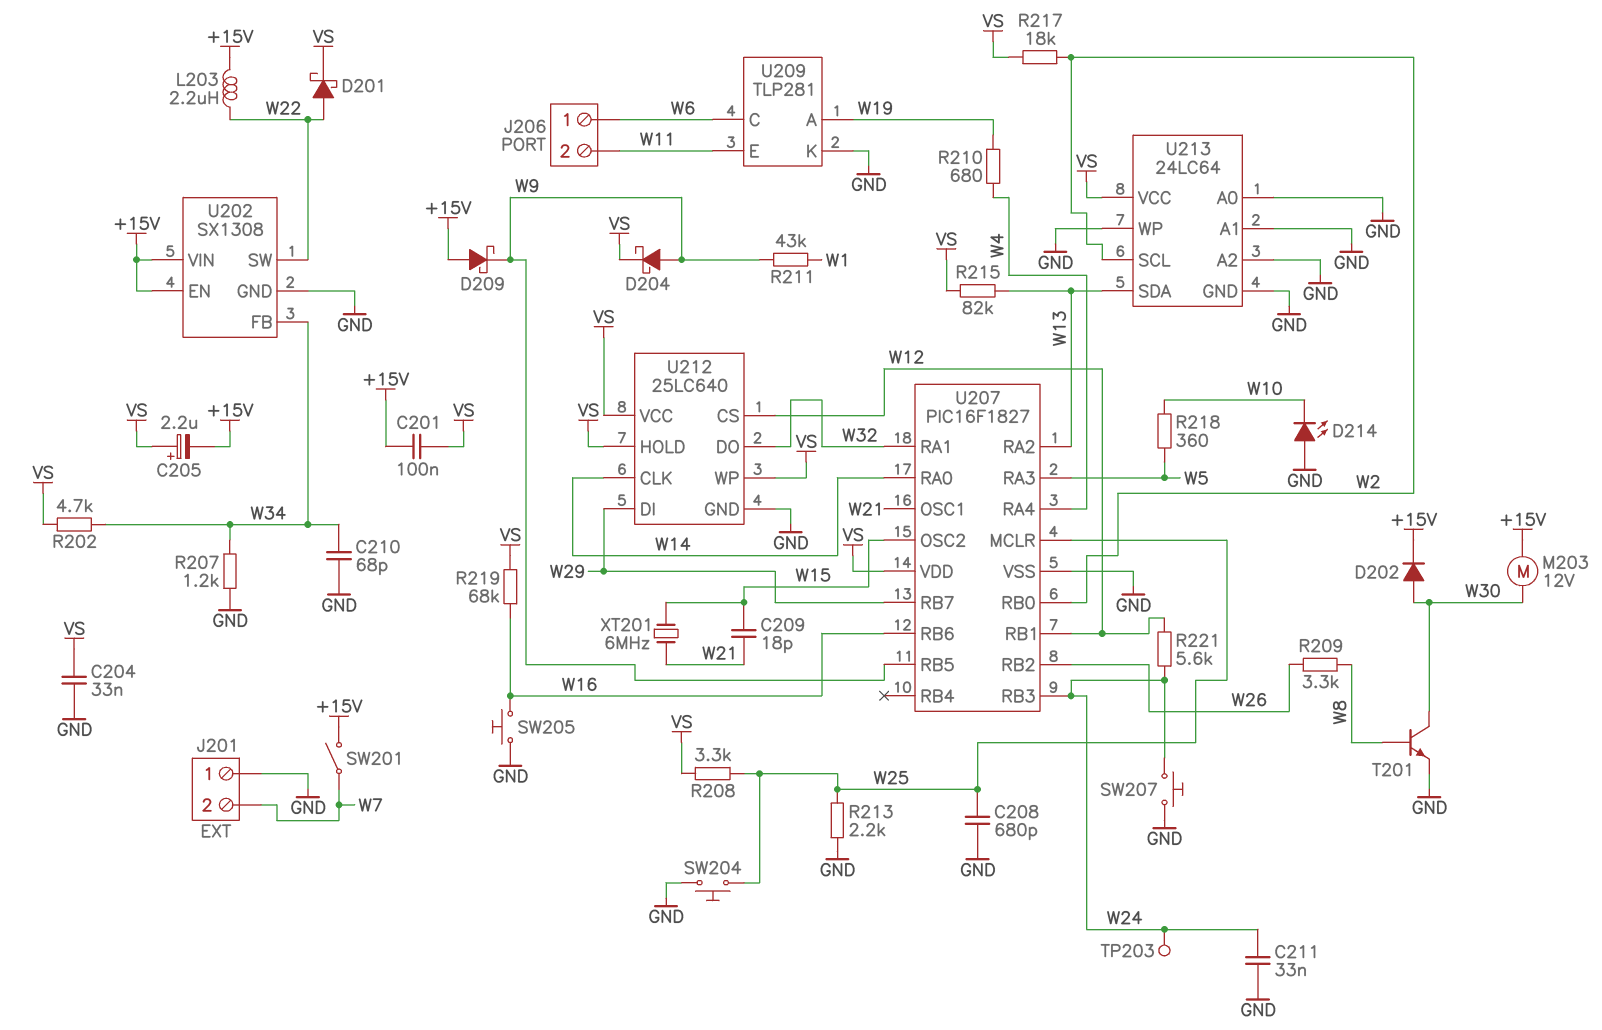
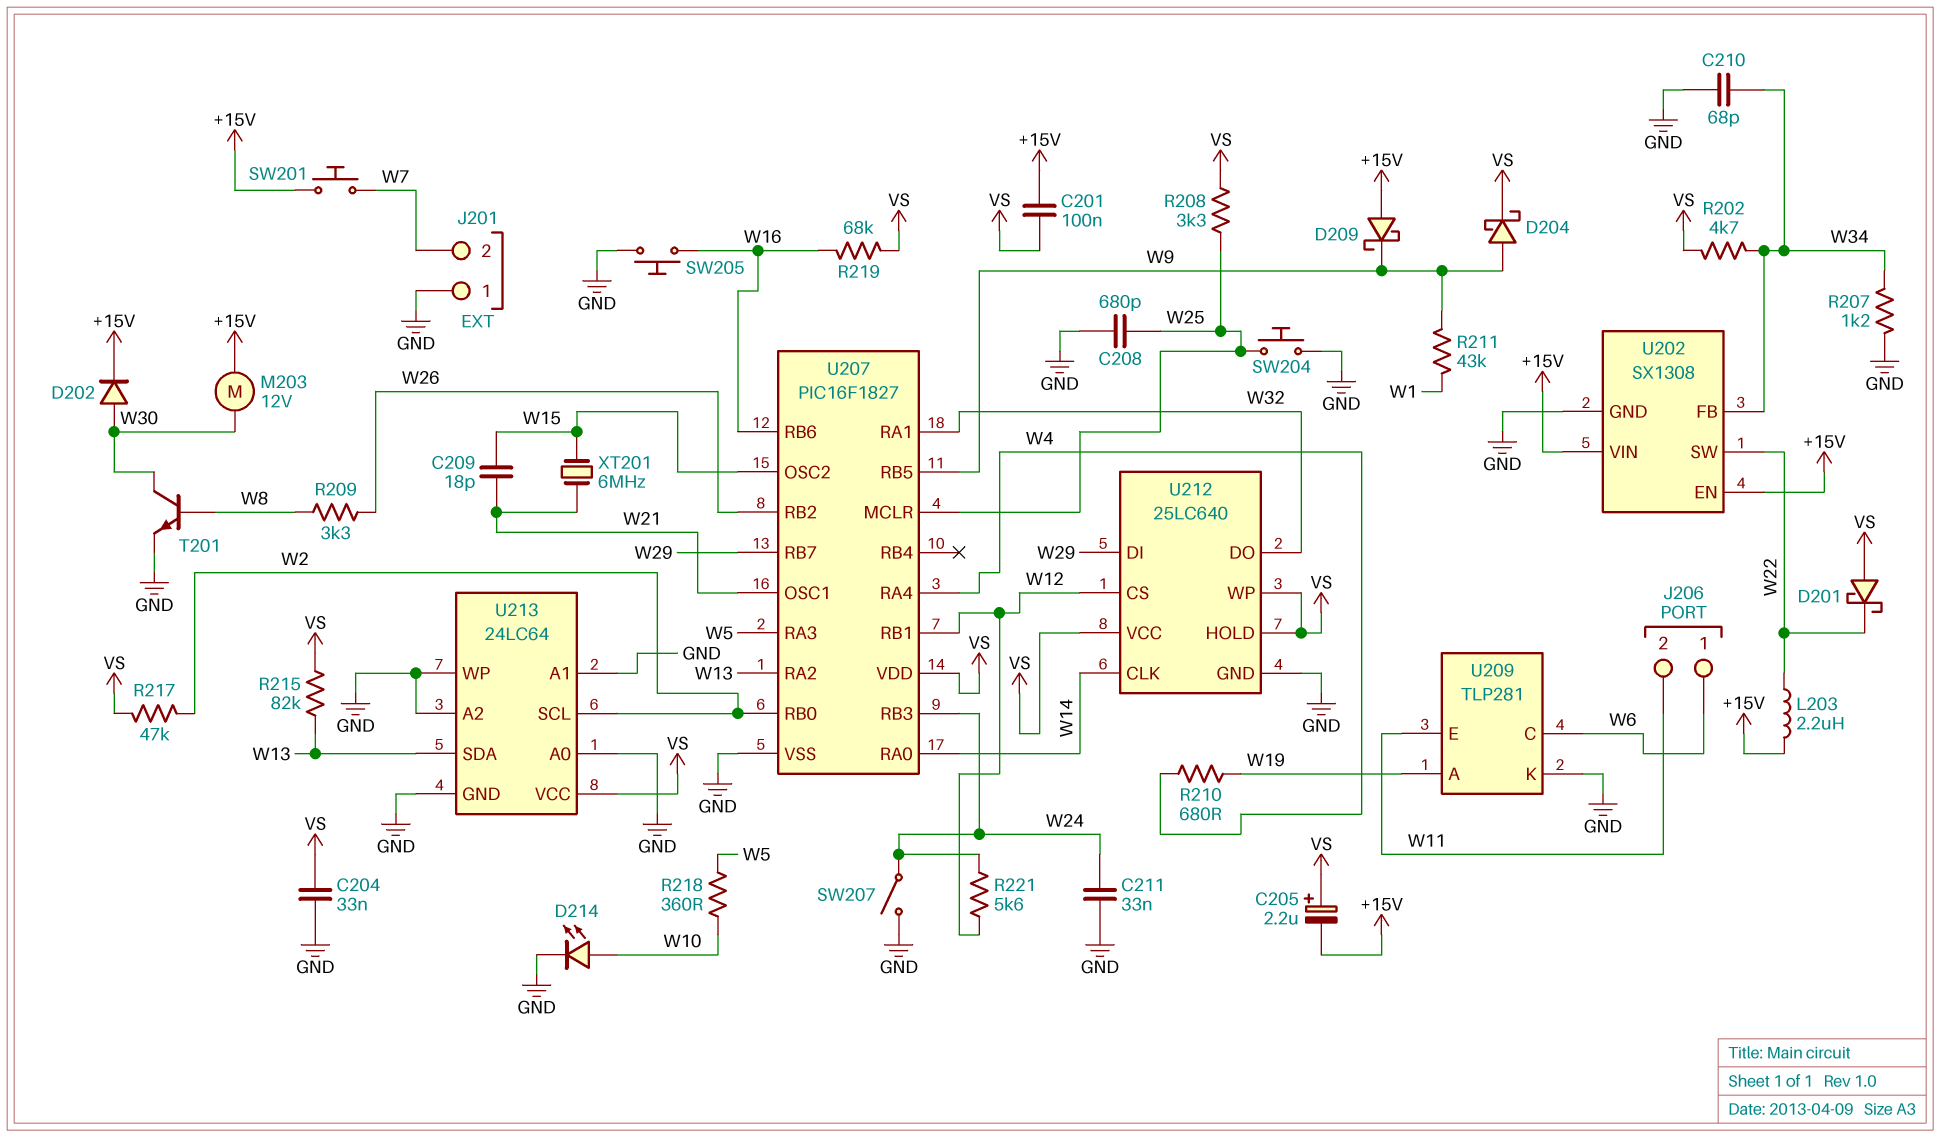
D201: schottky (A W22, K VS) -> schottky (A VS, K W22)
D214: LED (A GND, K W10) -> LED (A W10, K GND)
R213: 2.2k (GND, W25) -> none
R217: 18k (VS, W2) -> 47k (VS, W2)
SW201: switch (+15V, W7) -> button (+15V, W7)
SW207: button (GND, W24) -> switch (GND, W24)
TP203: test point (W24) -> none

